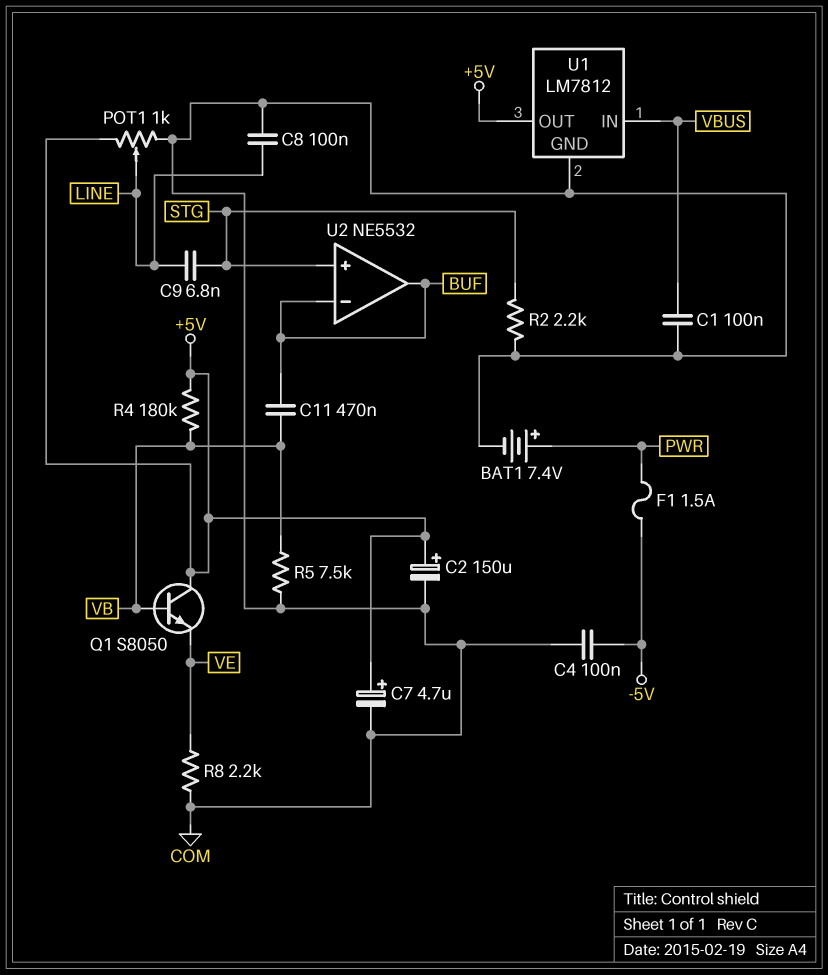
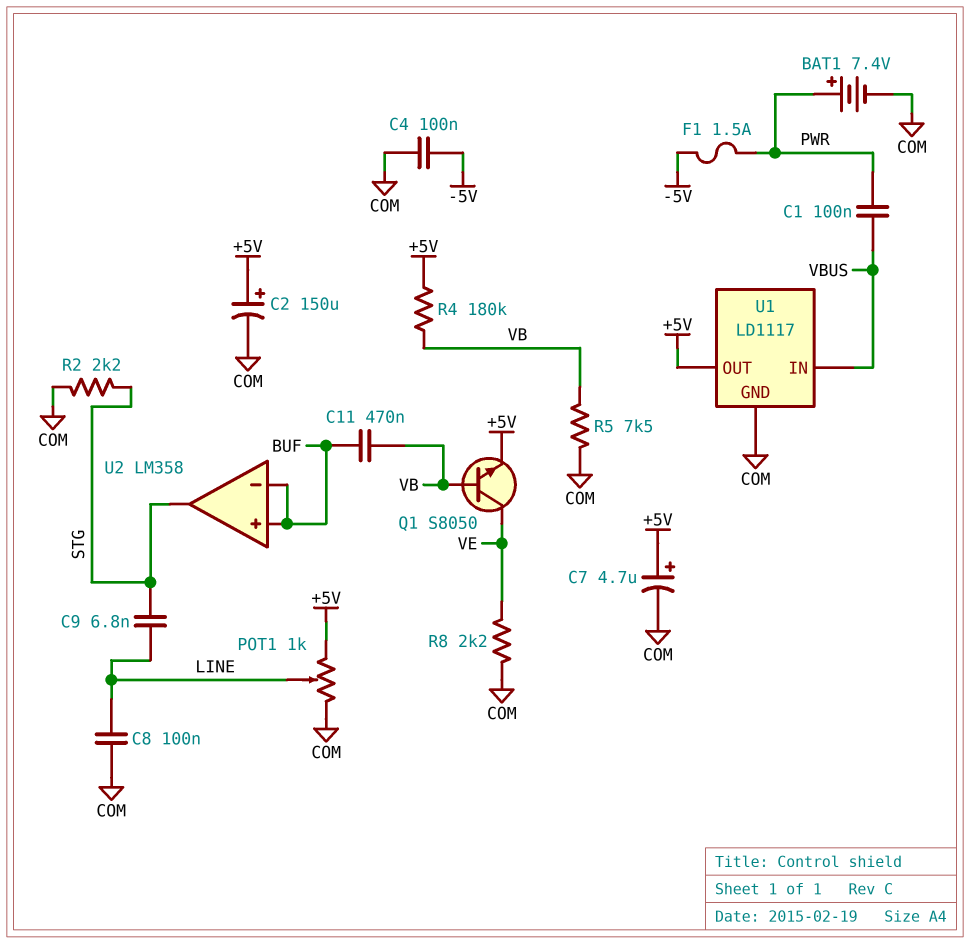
C1: 100nF (COM, VBUS) -> 100nF (PWR, VBUS)
Q1: NPN S8050 (B VB, C +5V, E VE) -> NPN S8050 (B VB, C VE, E +5V)
U1: LM7812 -> LD1117
U2: NE5532 -> LM358
U2 pin in+: STG -> BUF
U2 pin out: BUF -> STG

